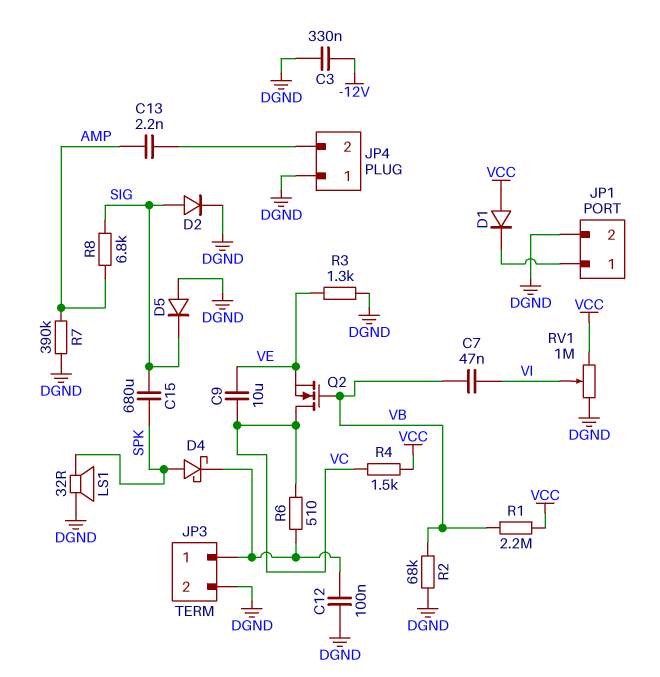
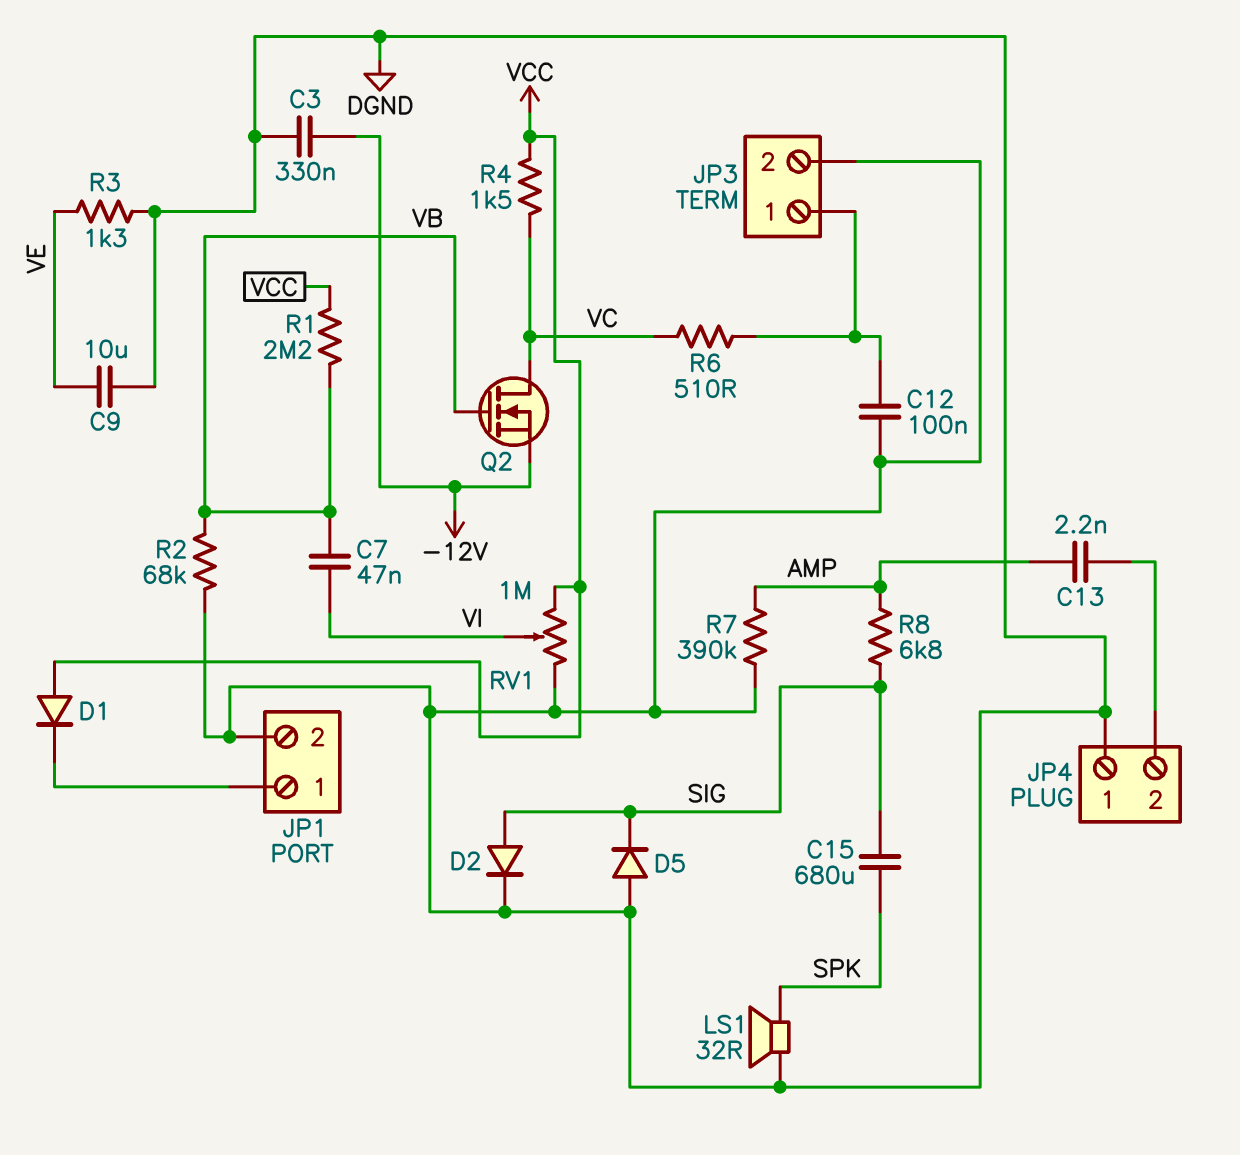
C9: 10uF (VC, VE) -> 10uF (DGND, VE)
D4: schottky (A SPK, K JP3/1) -> none
Q2: NMOS (G VB, D VC, S VE) -> NMOS (G VB, D VC, S -12V)

